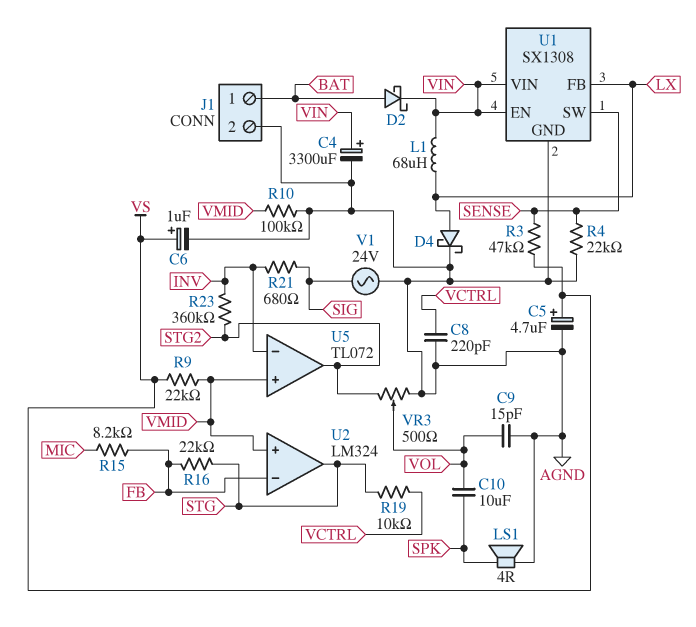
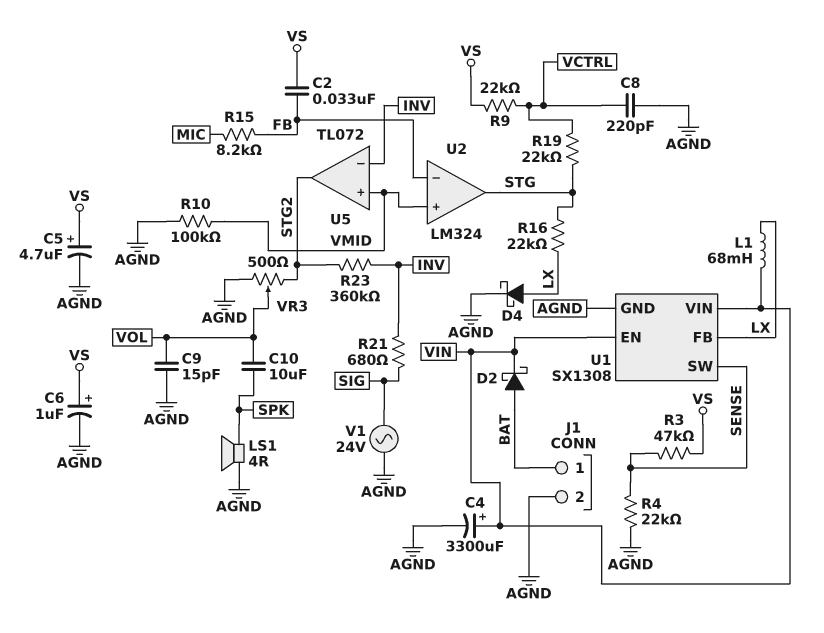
C2: none -> 33nF (FB, VS)
L1: 68uH (LX, VIN) -> 68mH (LX, VIN)
R9: 22k (VMID, VS) -> 22k (VCTRL, VS)
R16: 22k (FB, STG) -> 22k (LX, STG)
R19: 10k (STG, VCTRL) -> 22k (STG, VCTRL)

